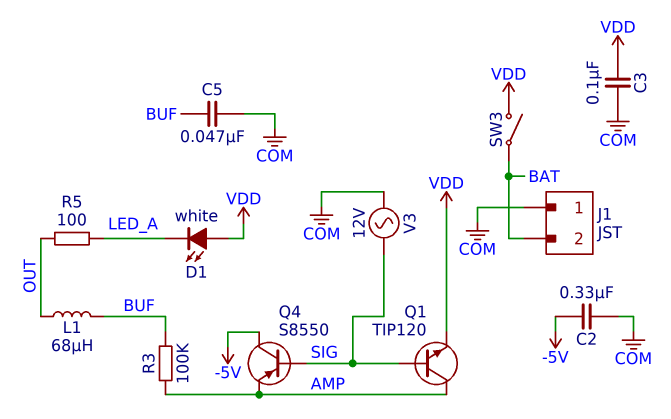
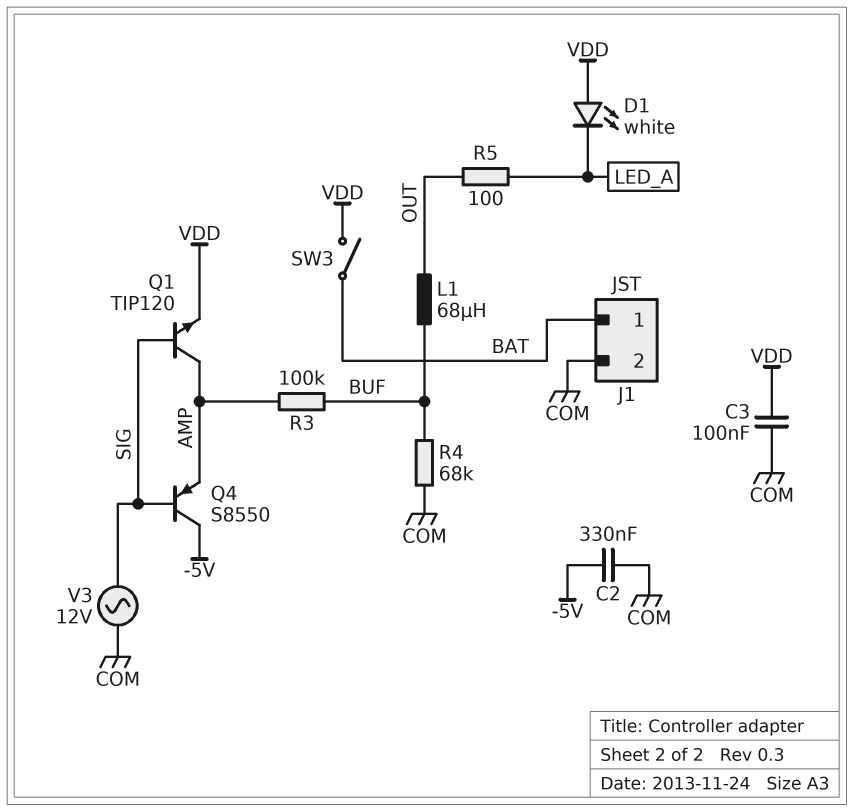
C5: 47nF (BUF, COM) -> none
J1 pin 1: COM -> BAT
J1 pin 2: BAT -> COM
R4: none -> 68k (BUF, COM)

